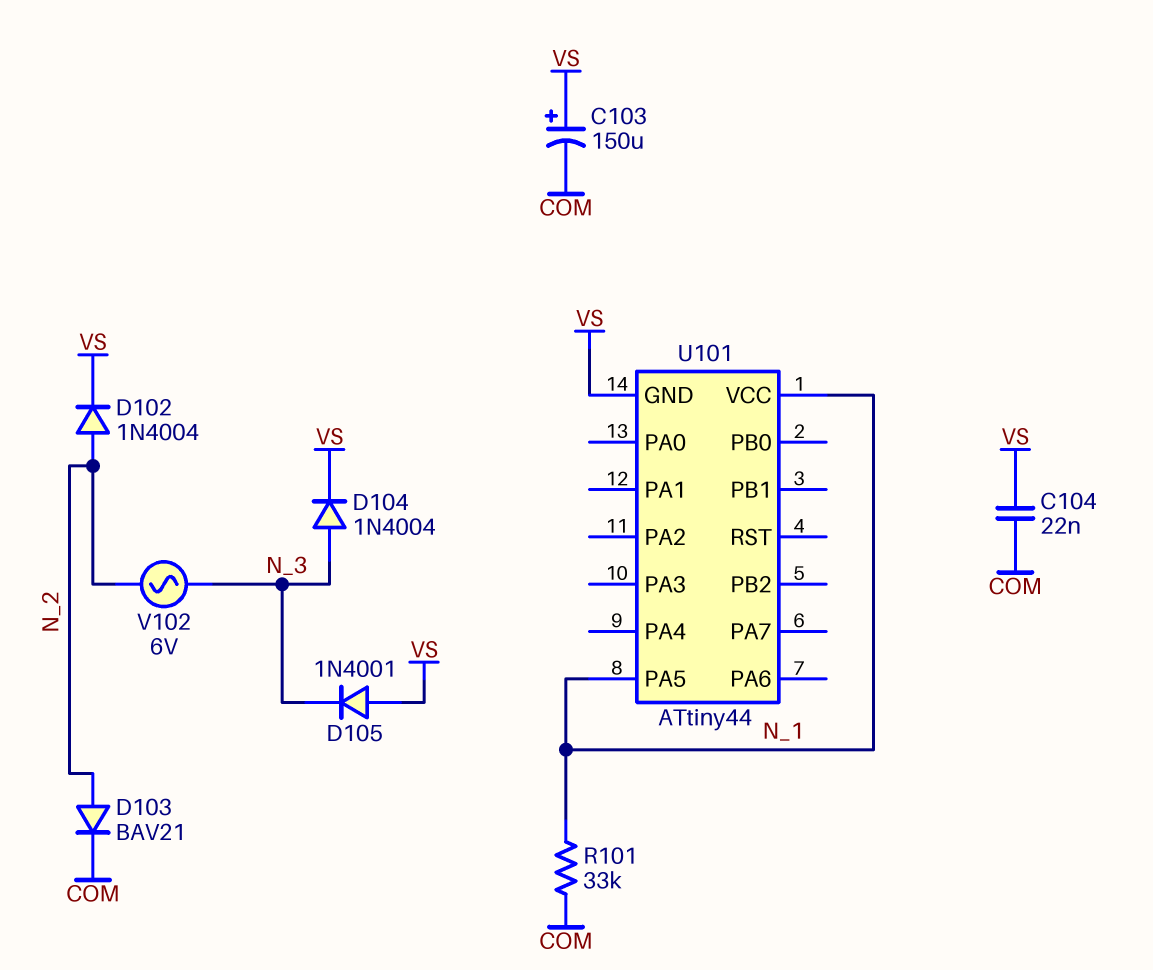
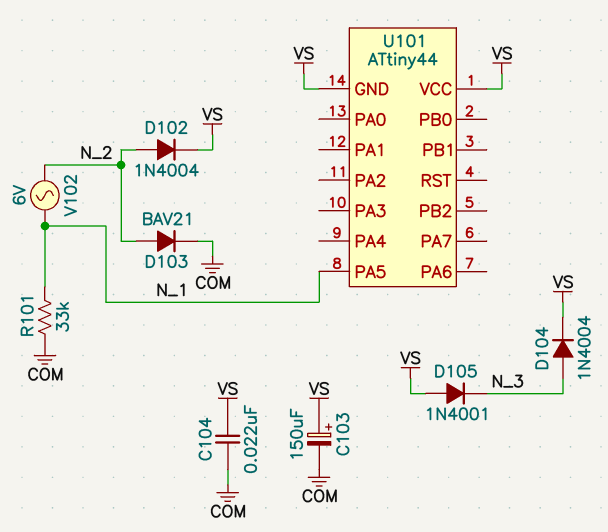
U101 pin VCC: N_1 -> VS
V102: AC 6V (N_2, N_3) -> AC 6V (N_1, N_2)

